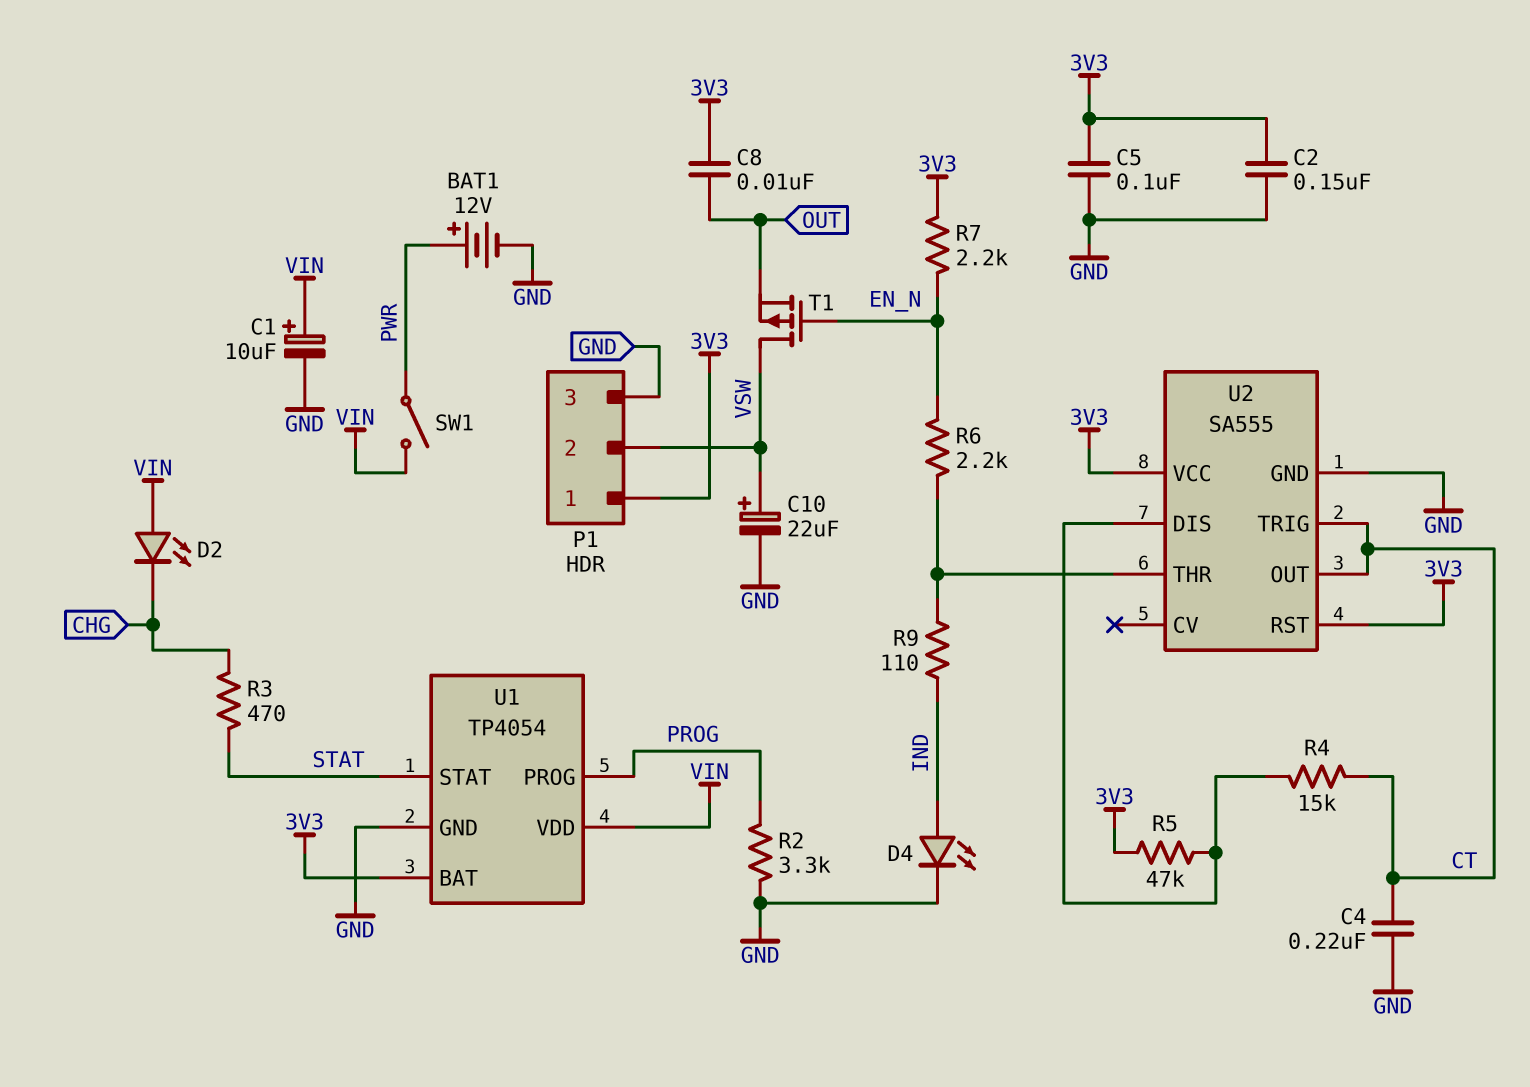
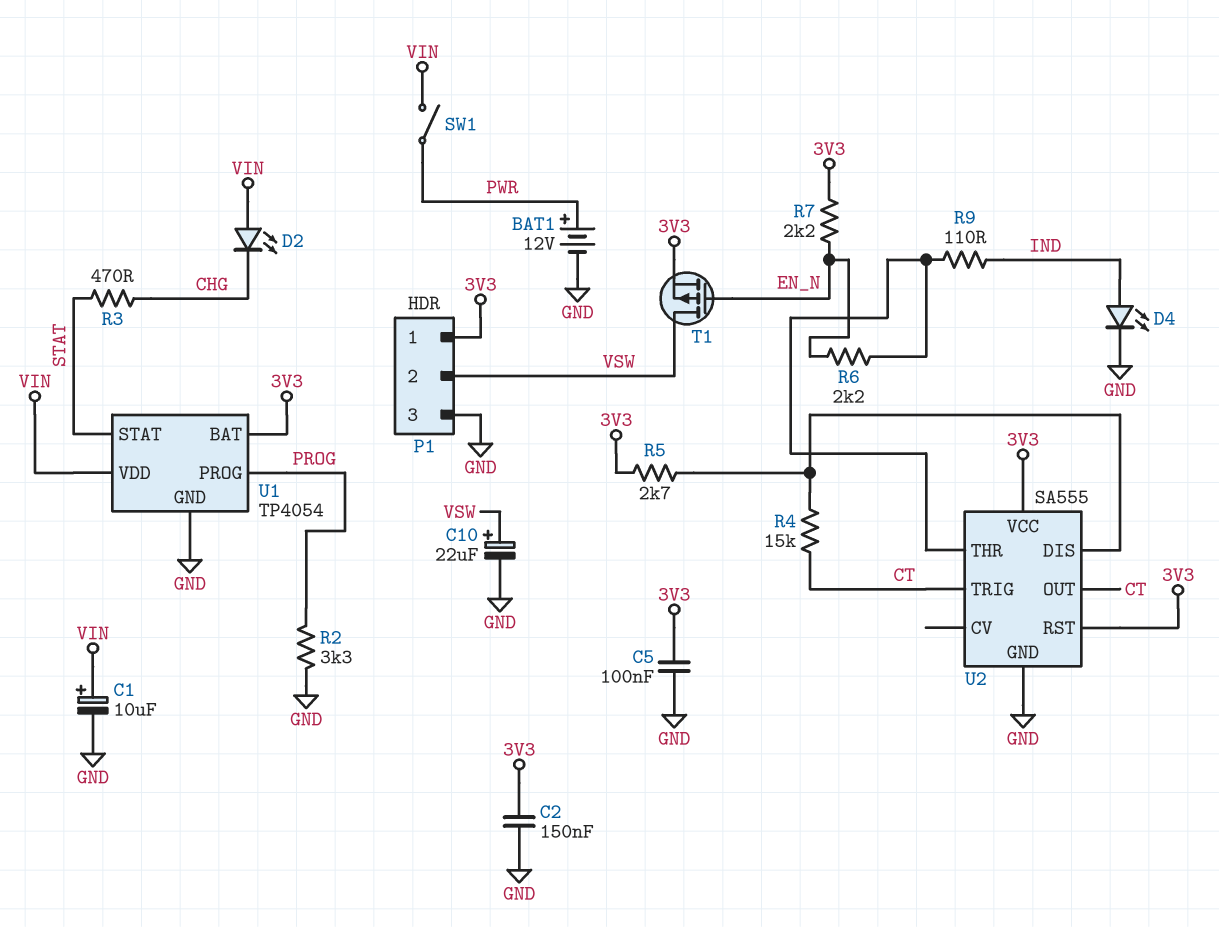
C4: 220nF (CT, GND) -> none
C8: 10nF (3V3, OUT) -> none
R5: 47k (3V3, U2/DIS) -> 2.7k (3V3, U2/DIS)
T1: PMOS (G EN_N, D VSW, S OUT) -> PMOS (G EN_N, D VSW, S 3V3)

